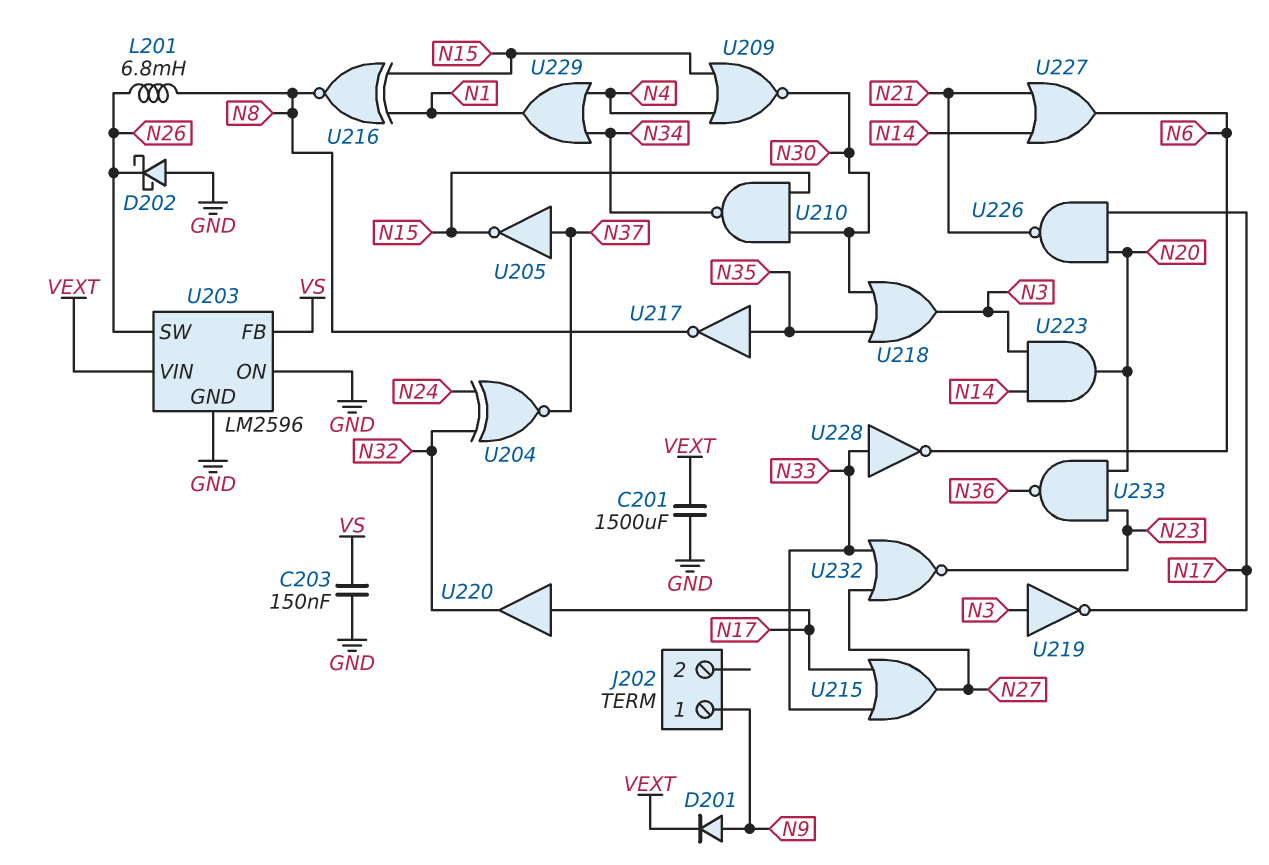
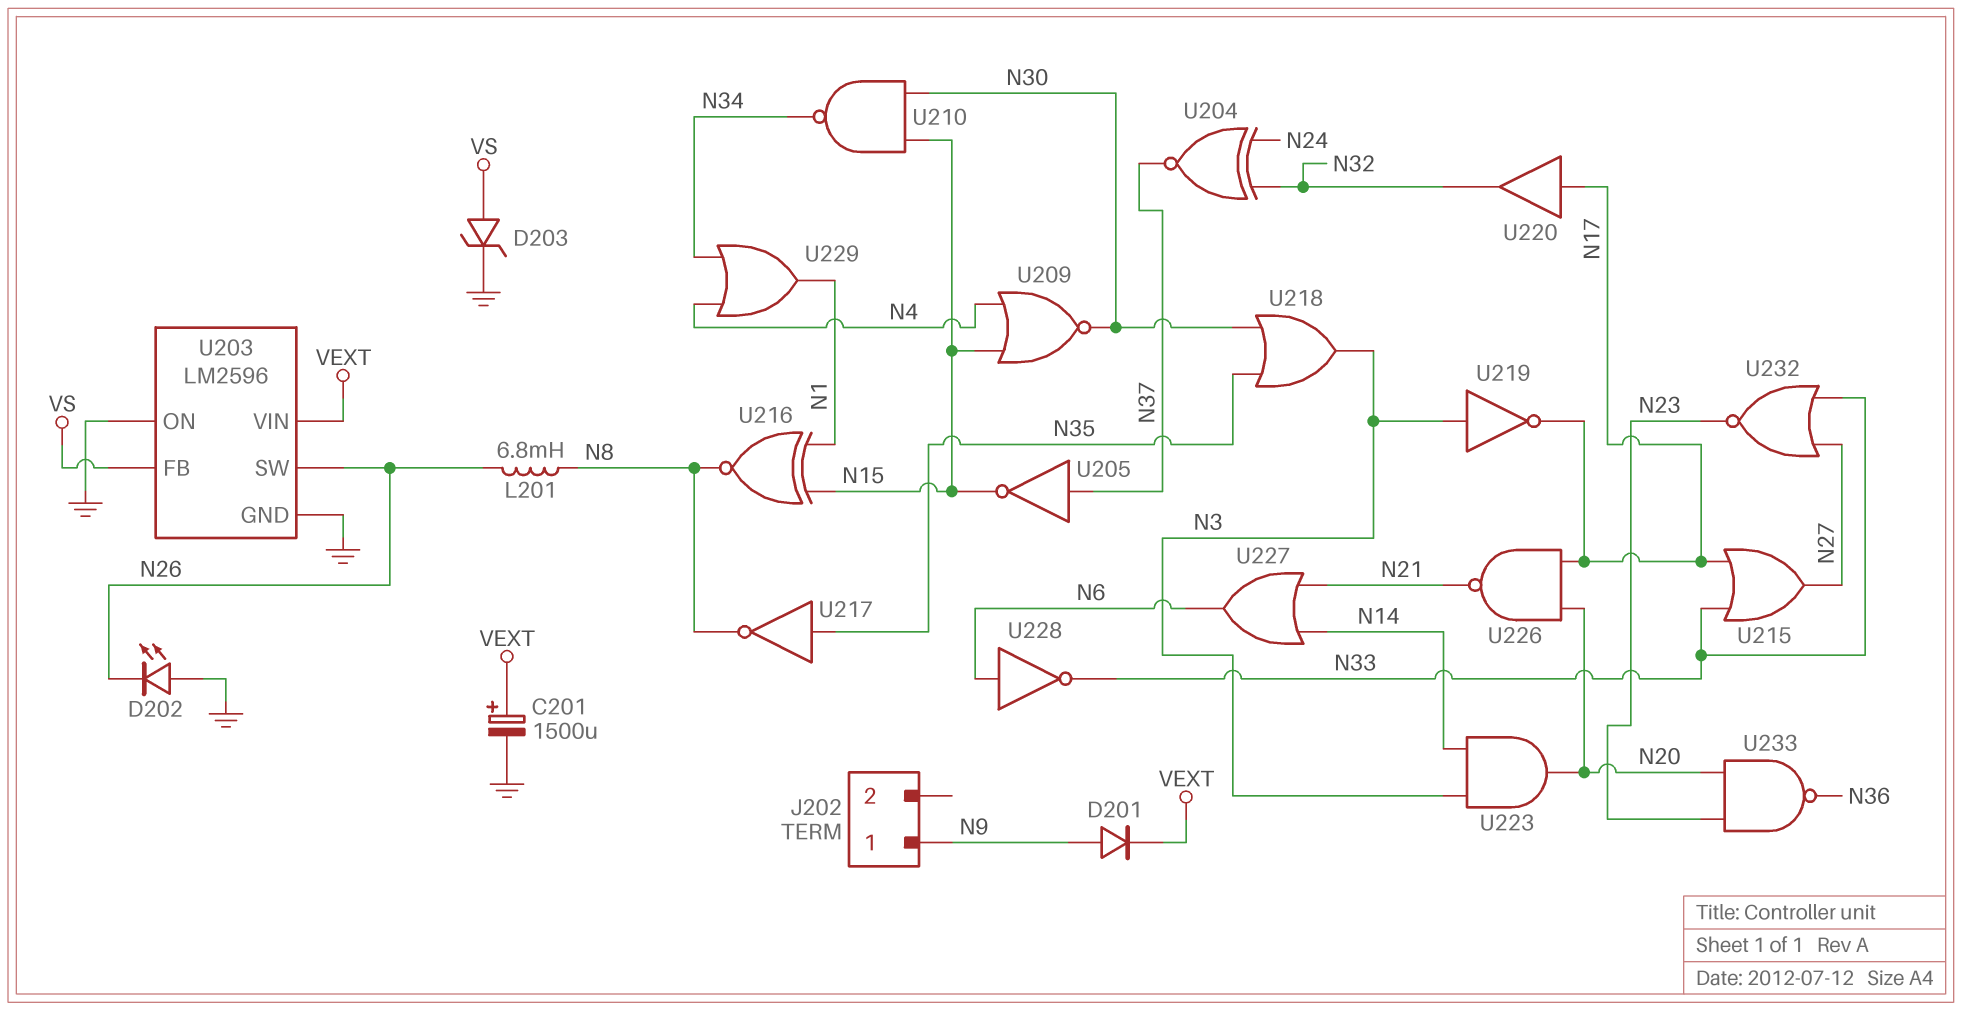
C201: 1500uF (GND, VEXT) -> 1500uF (plus VEXT, minus GND)
C203: 150nF (GND, VS) -> none
D202: schottky (A GND, K N26) -> LED (A GND, K N26)
D203: none -> zener (A VS, K GND)
U228: NOT (in N33, out N6) -> NOT (in N6, out N33)

